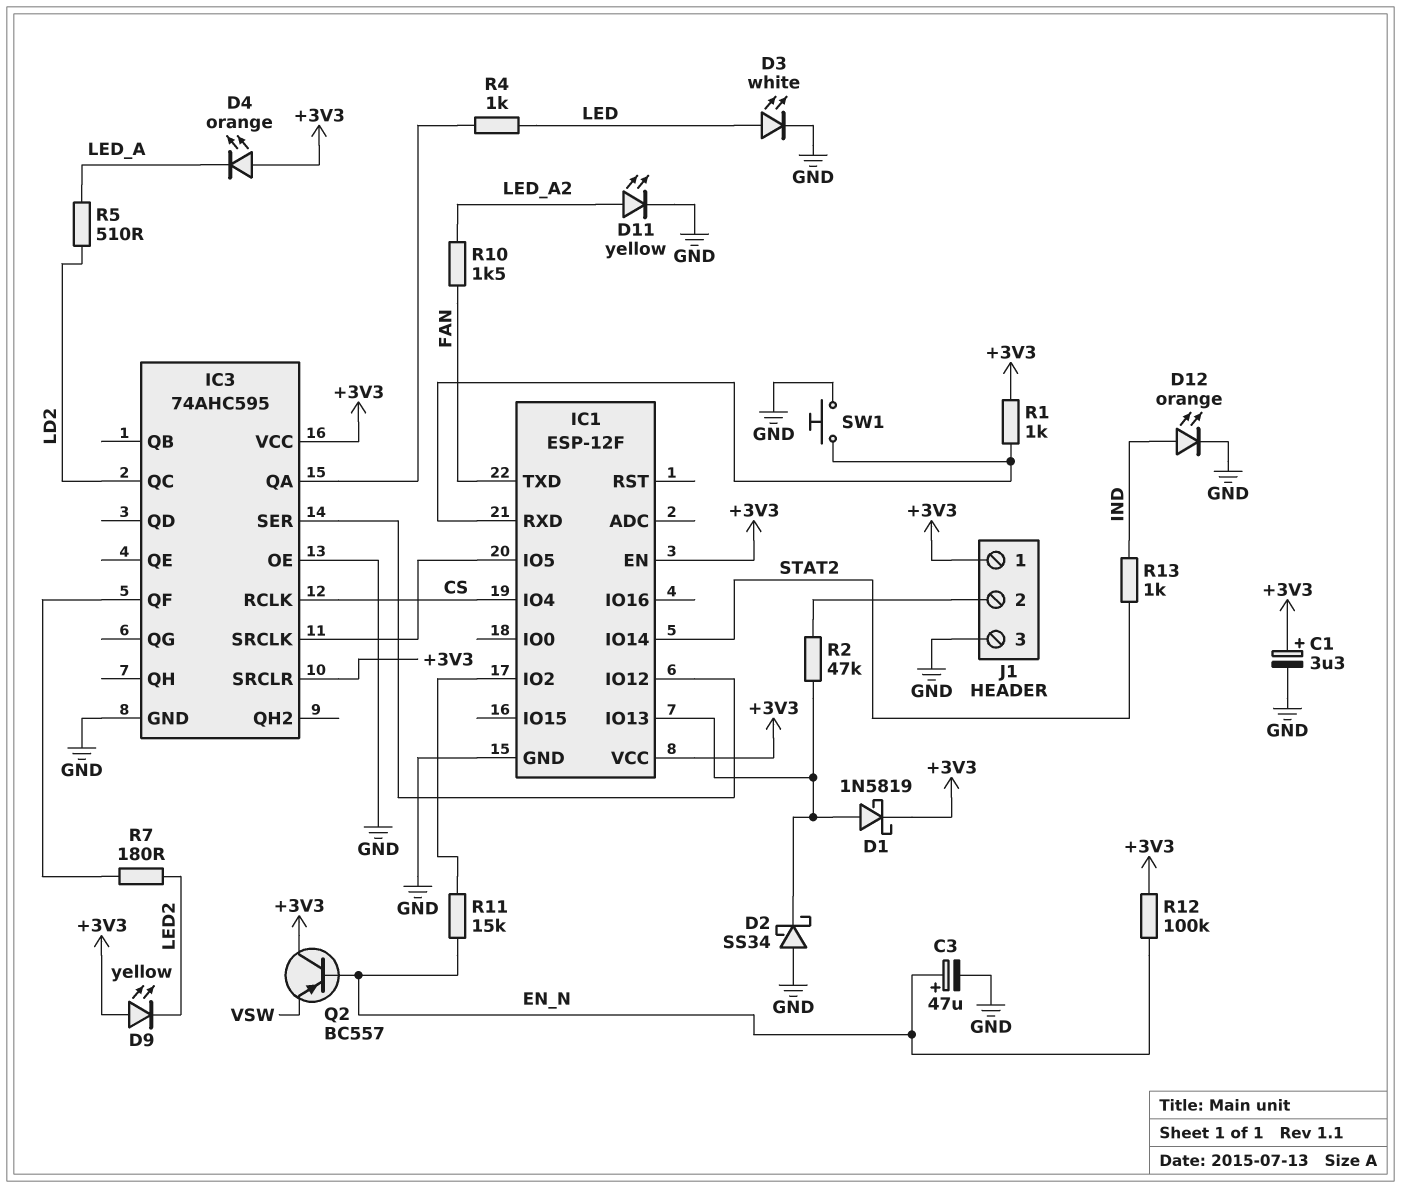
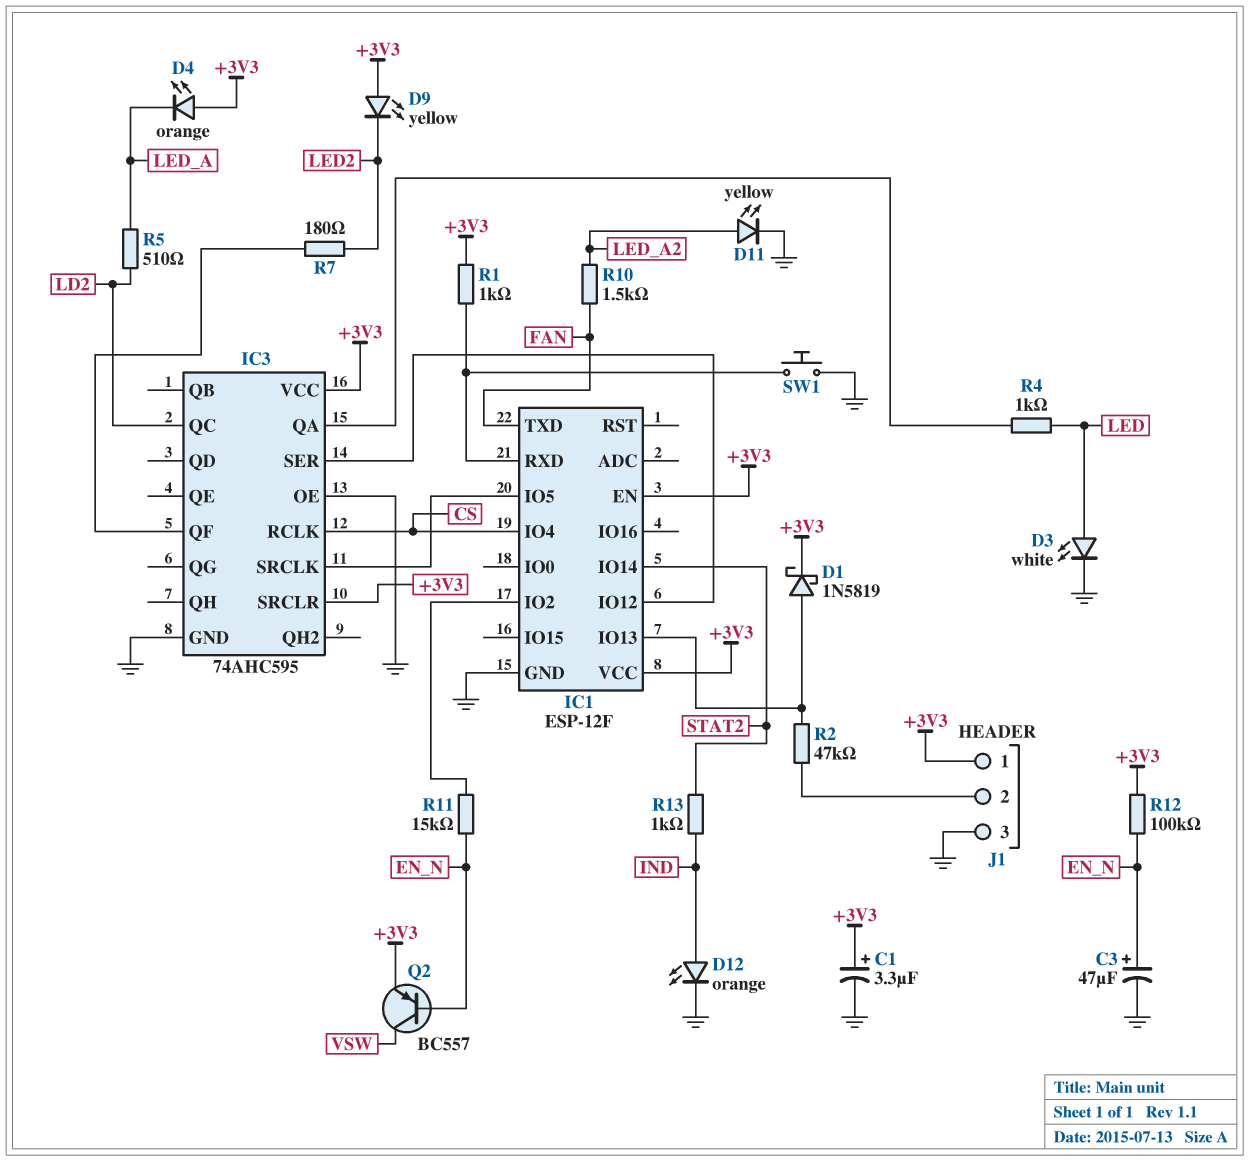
D2: schottky SS34 (A GND, K IC1/IO13) -> none
Q2: PNP BC557 (B EN_N, C +3V3, E VSW) -> PNP BC557 (B EN_N, C VSW, E +3V3)

